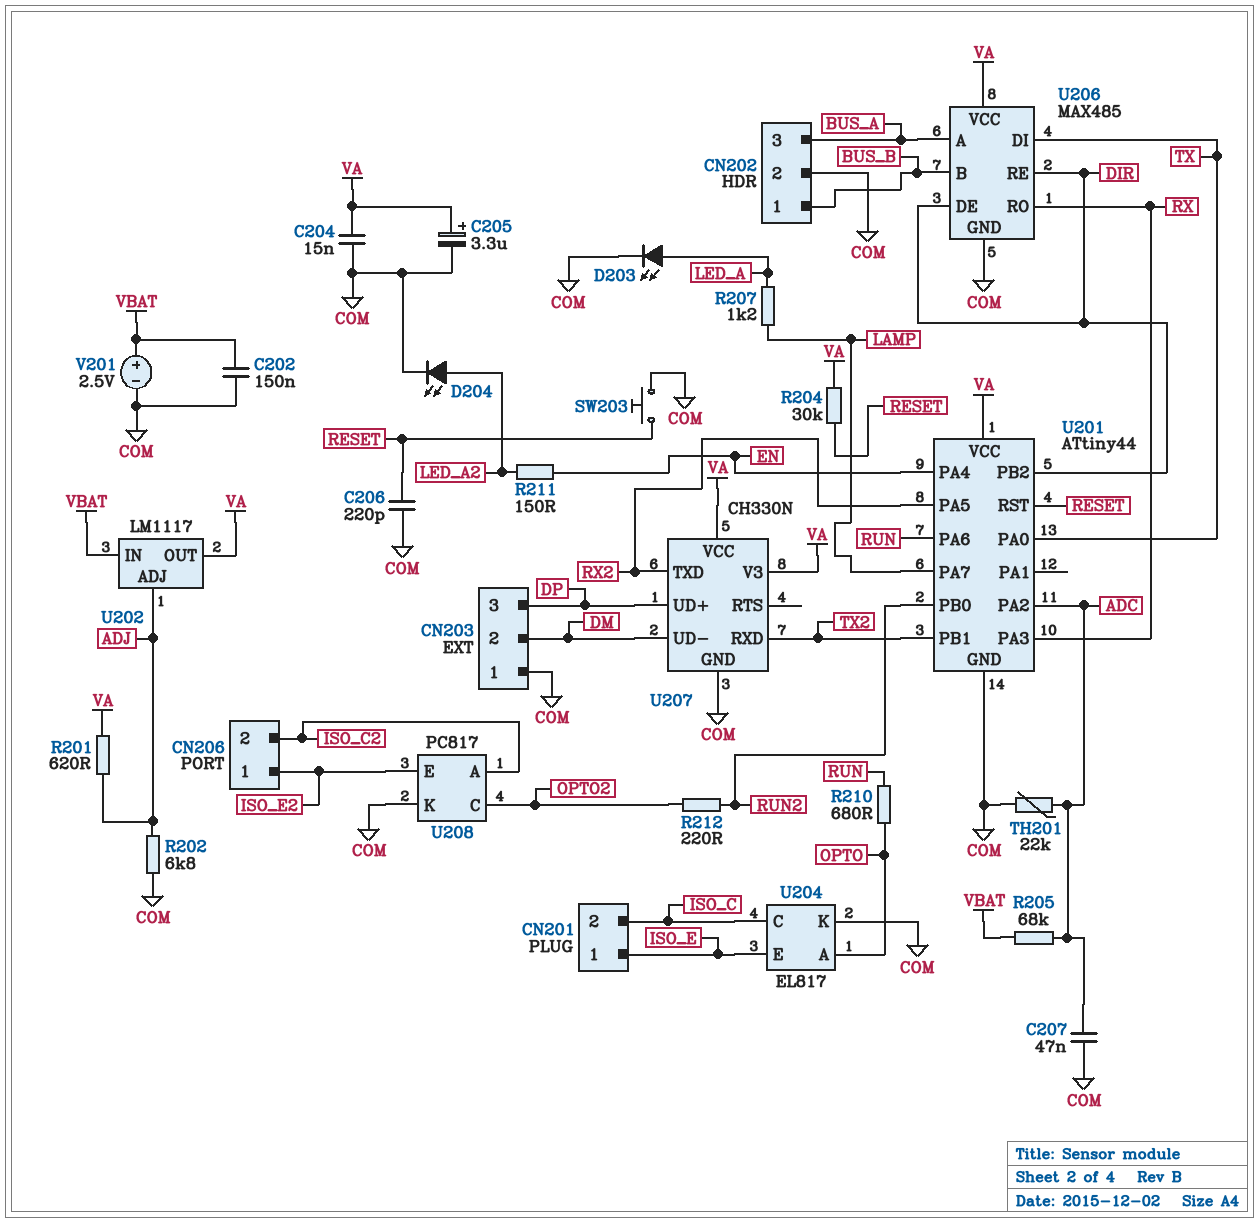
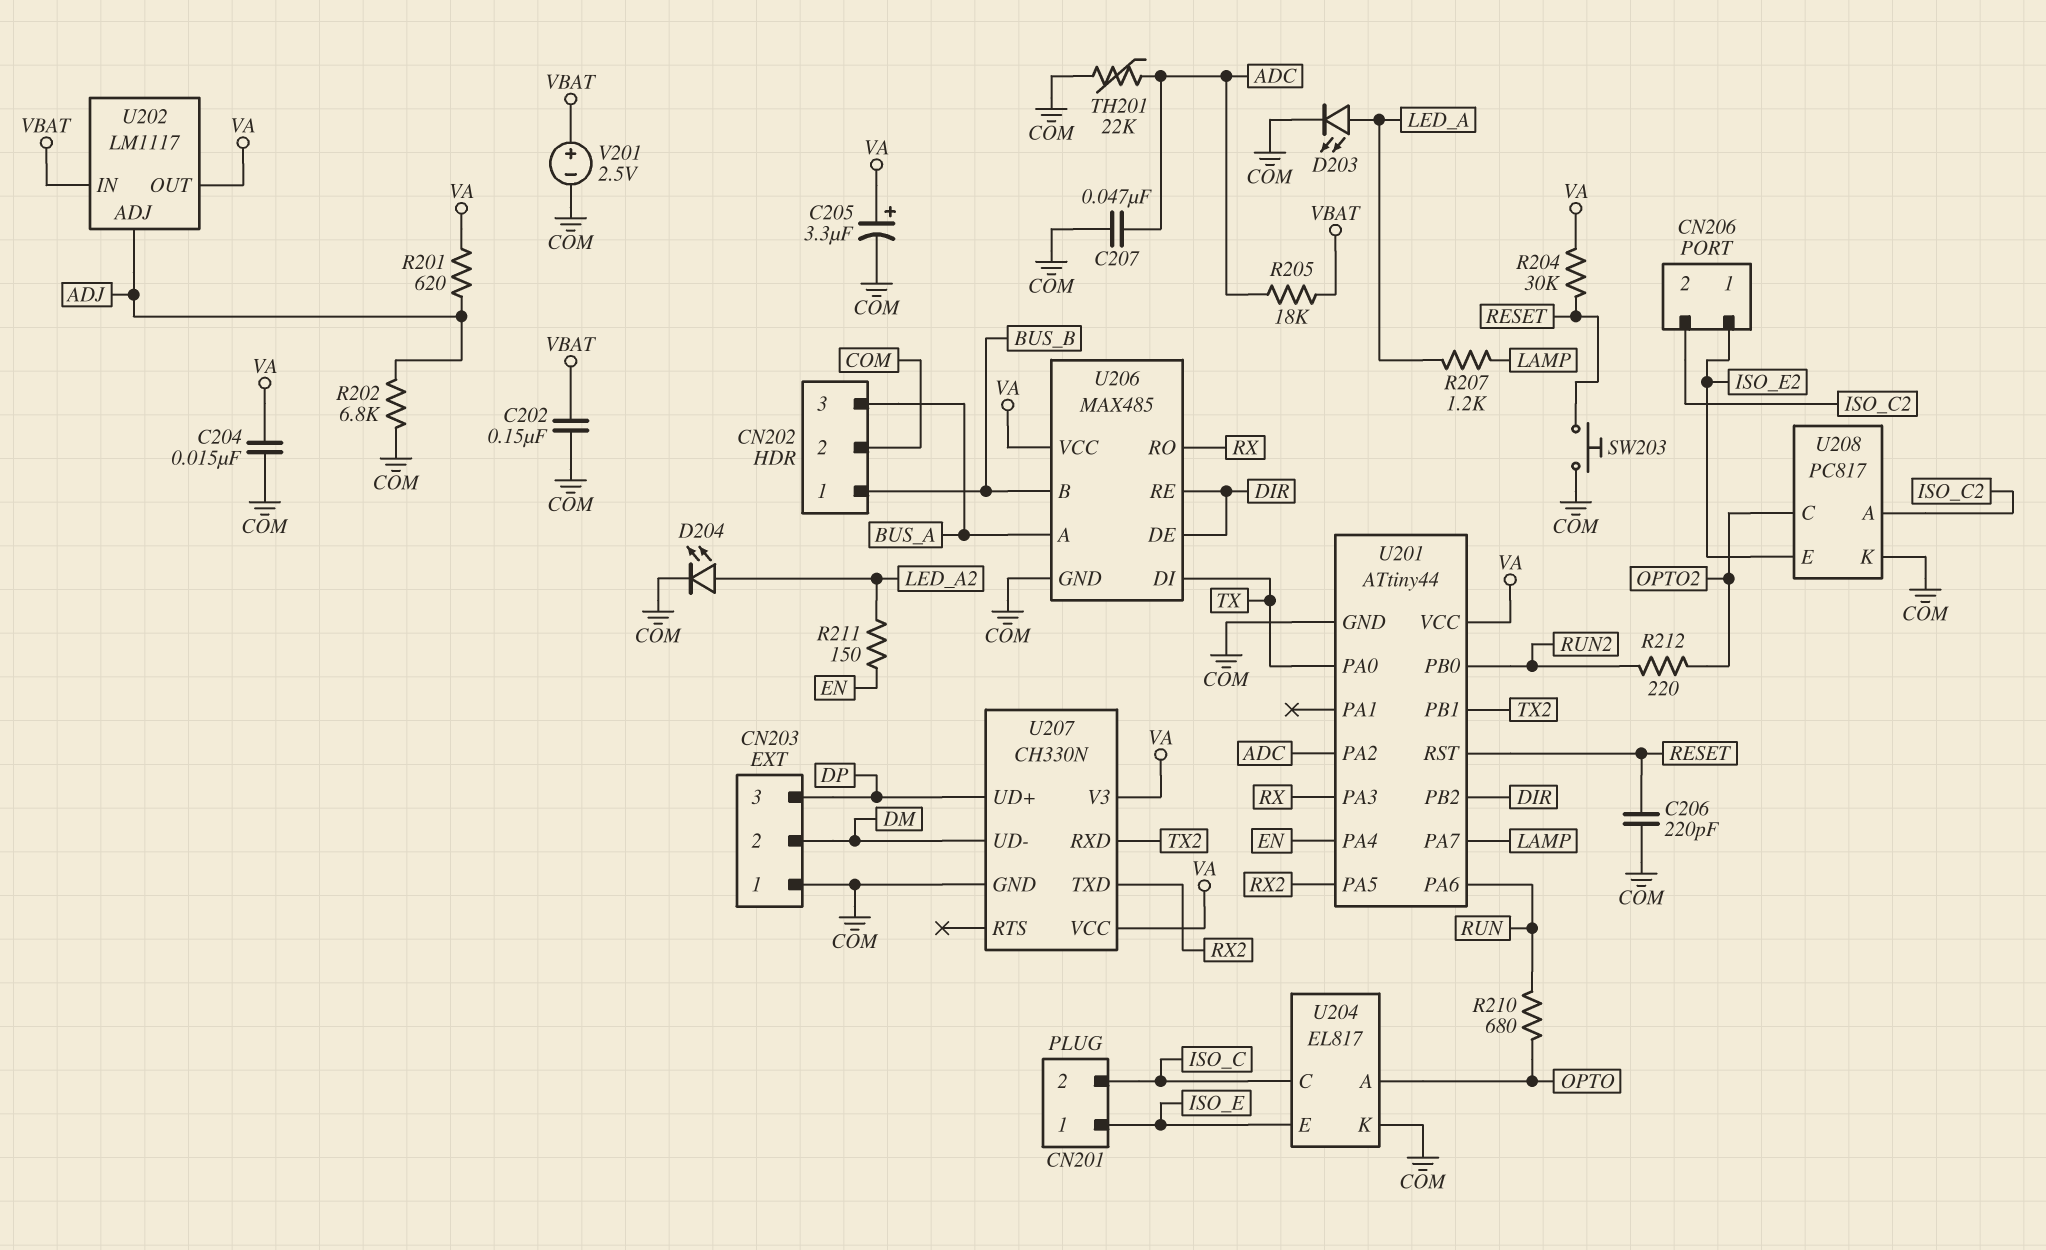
R205: 68k (ADC, VBAT) -> 18k (ADC, VBAT)

